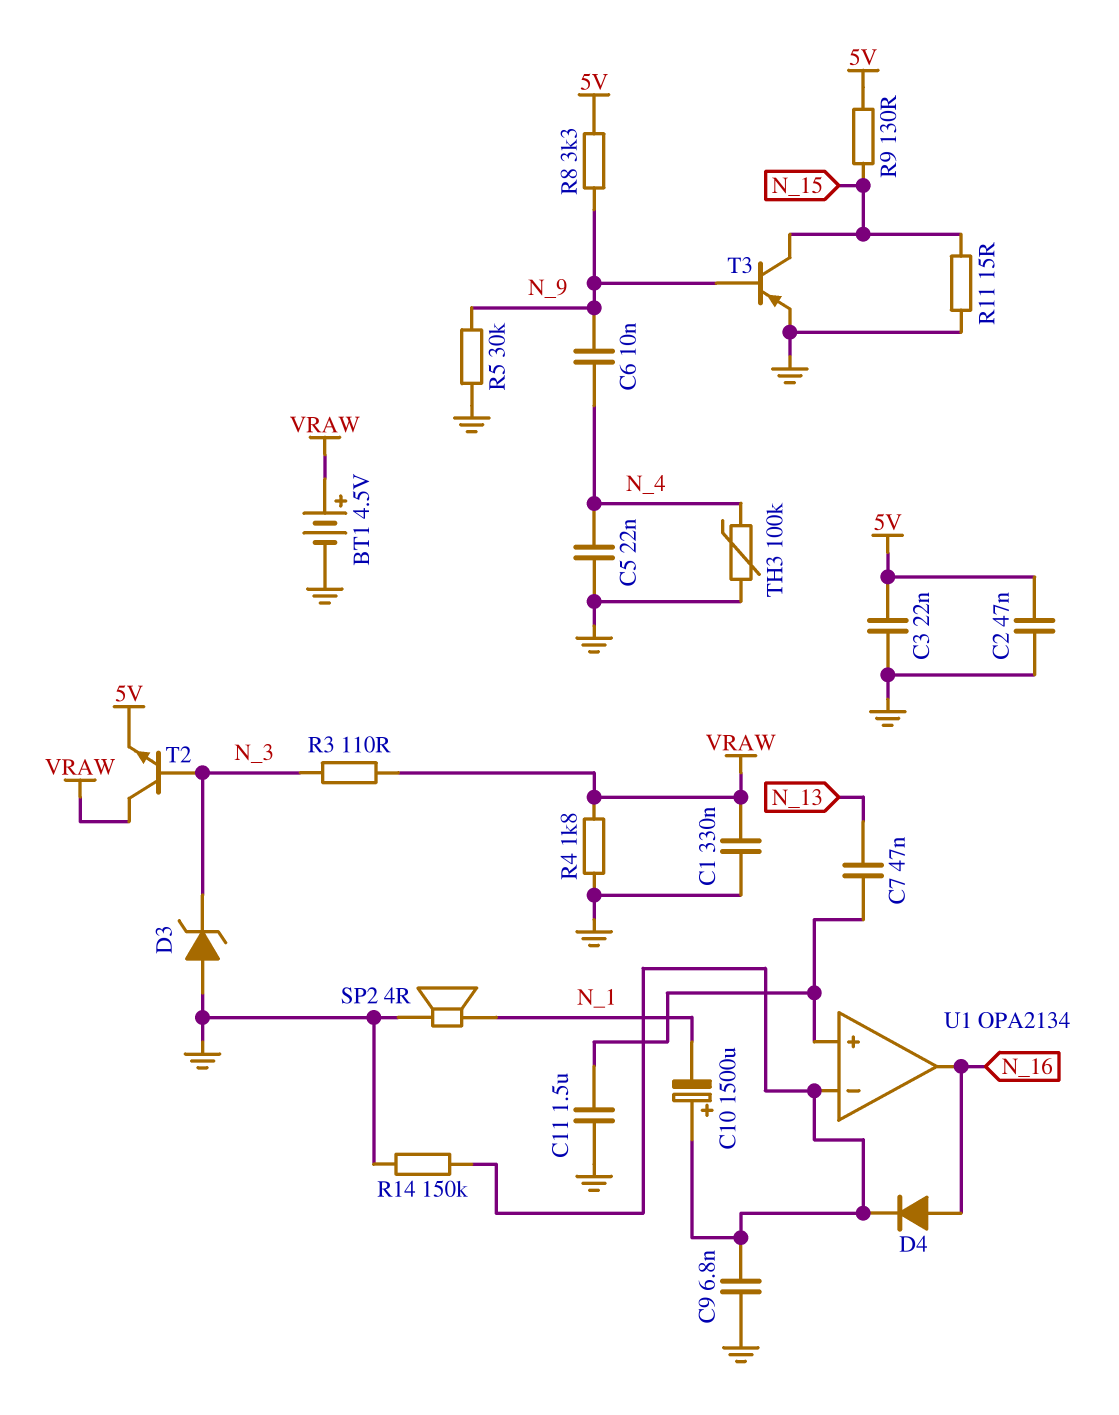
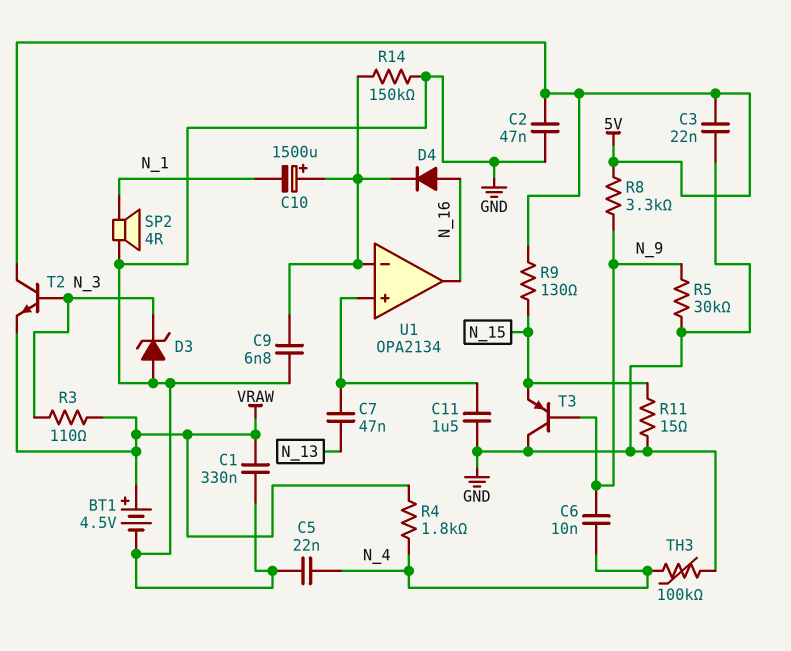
R4: 1.8k (GND, VRAW) -> 1.8k (N_4, VRAW)
T2: NPN (B N_3, C VRAW, E 5V) -> NPN (B N_3, C 5V, E VRAW)
T3: PNP (B N_9, C N_15, E GND) -> PNP (B N_9, C GND, E N_15)

